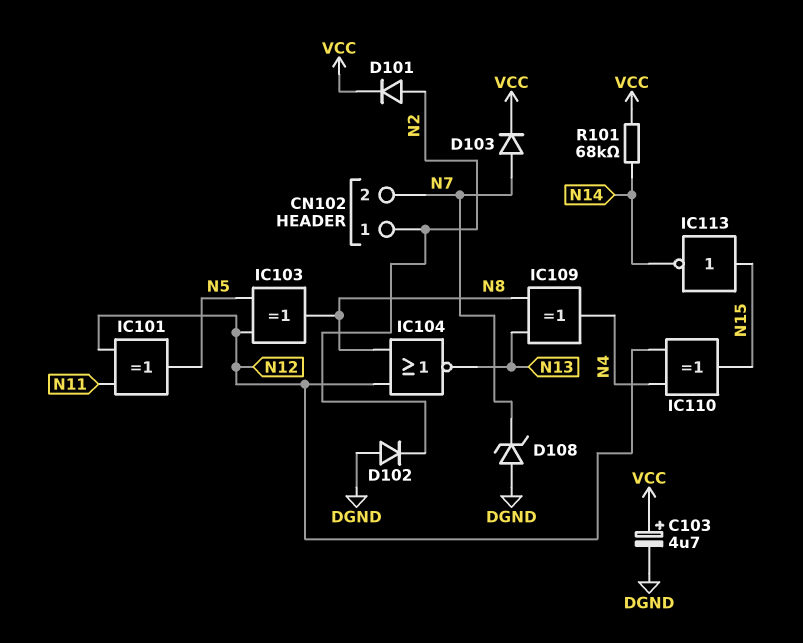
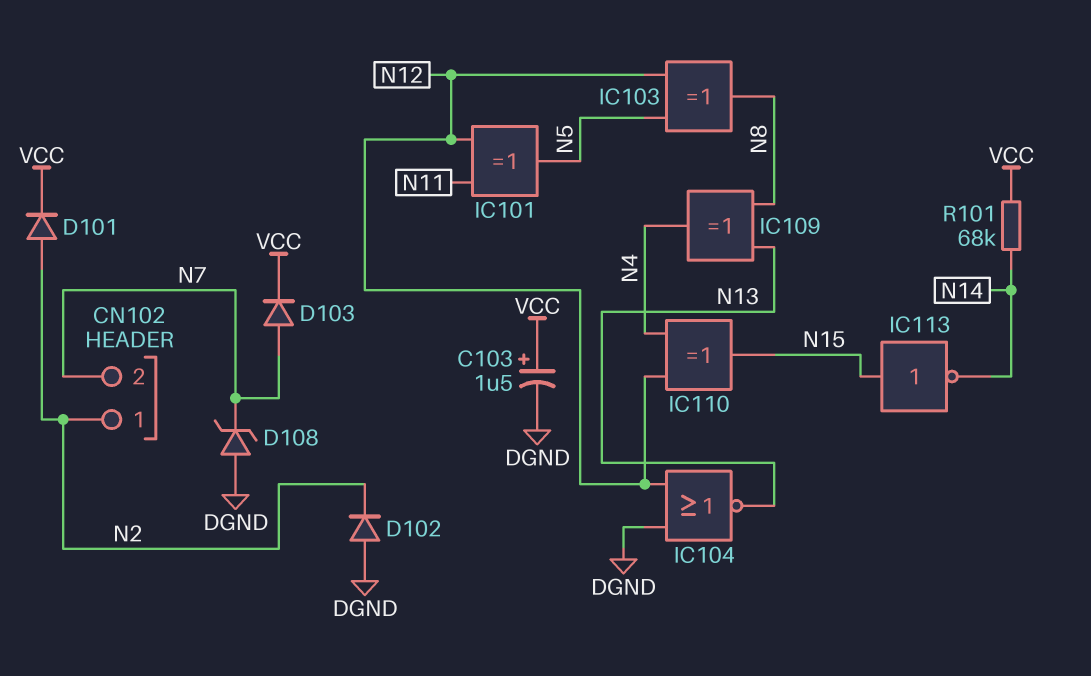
C103: 4.7uF (plus VCC, minus DGND) -> 1.5uF (plus VCC, minus DGND)
IC104: NOR (in N8, in N12, out N13) -> NOR (in DGND, in N12, out N13)

